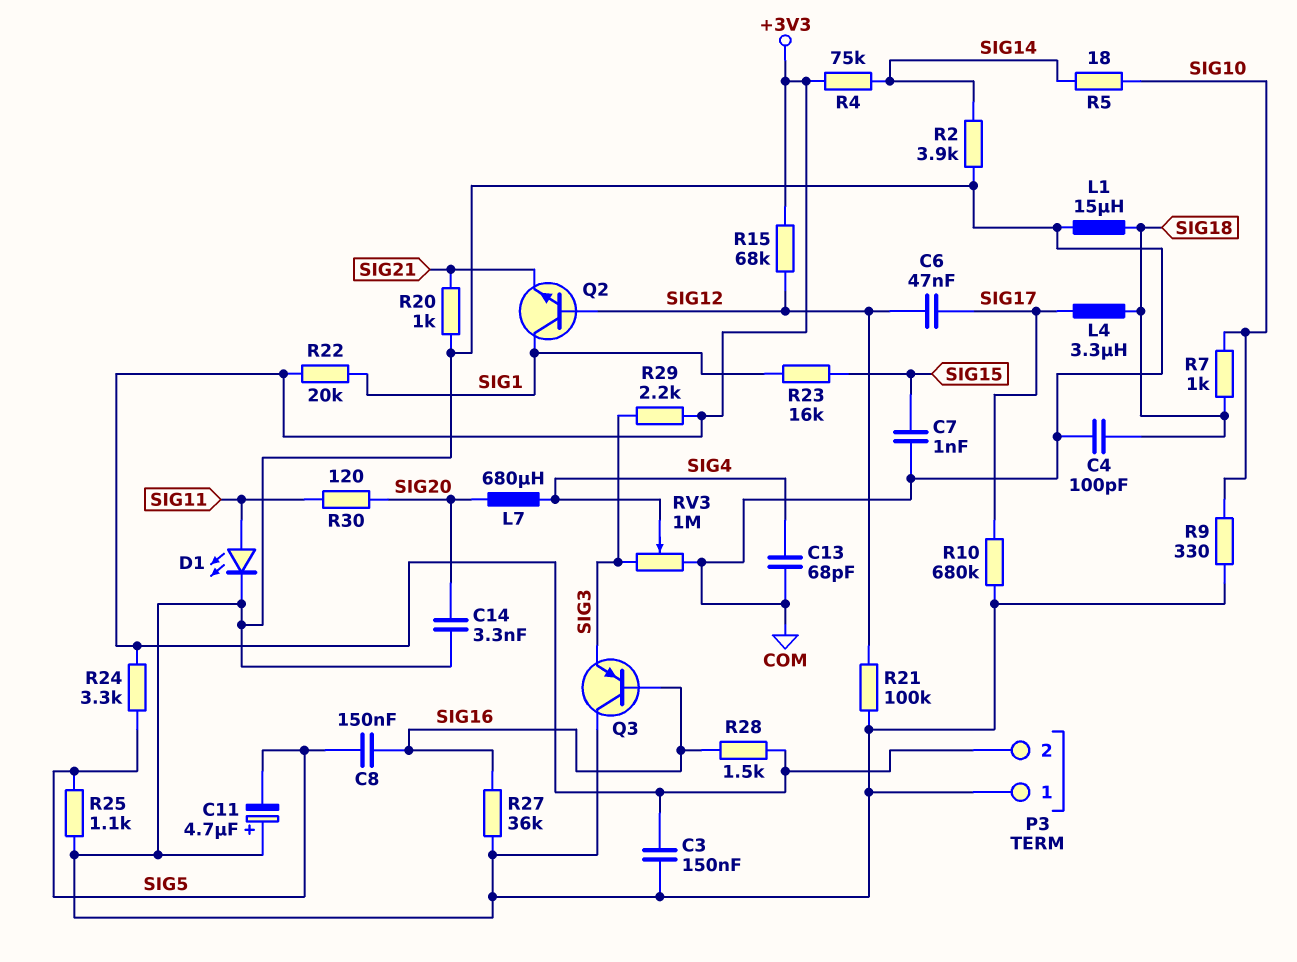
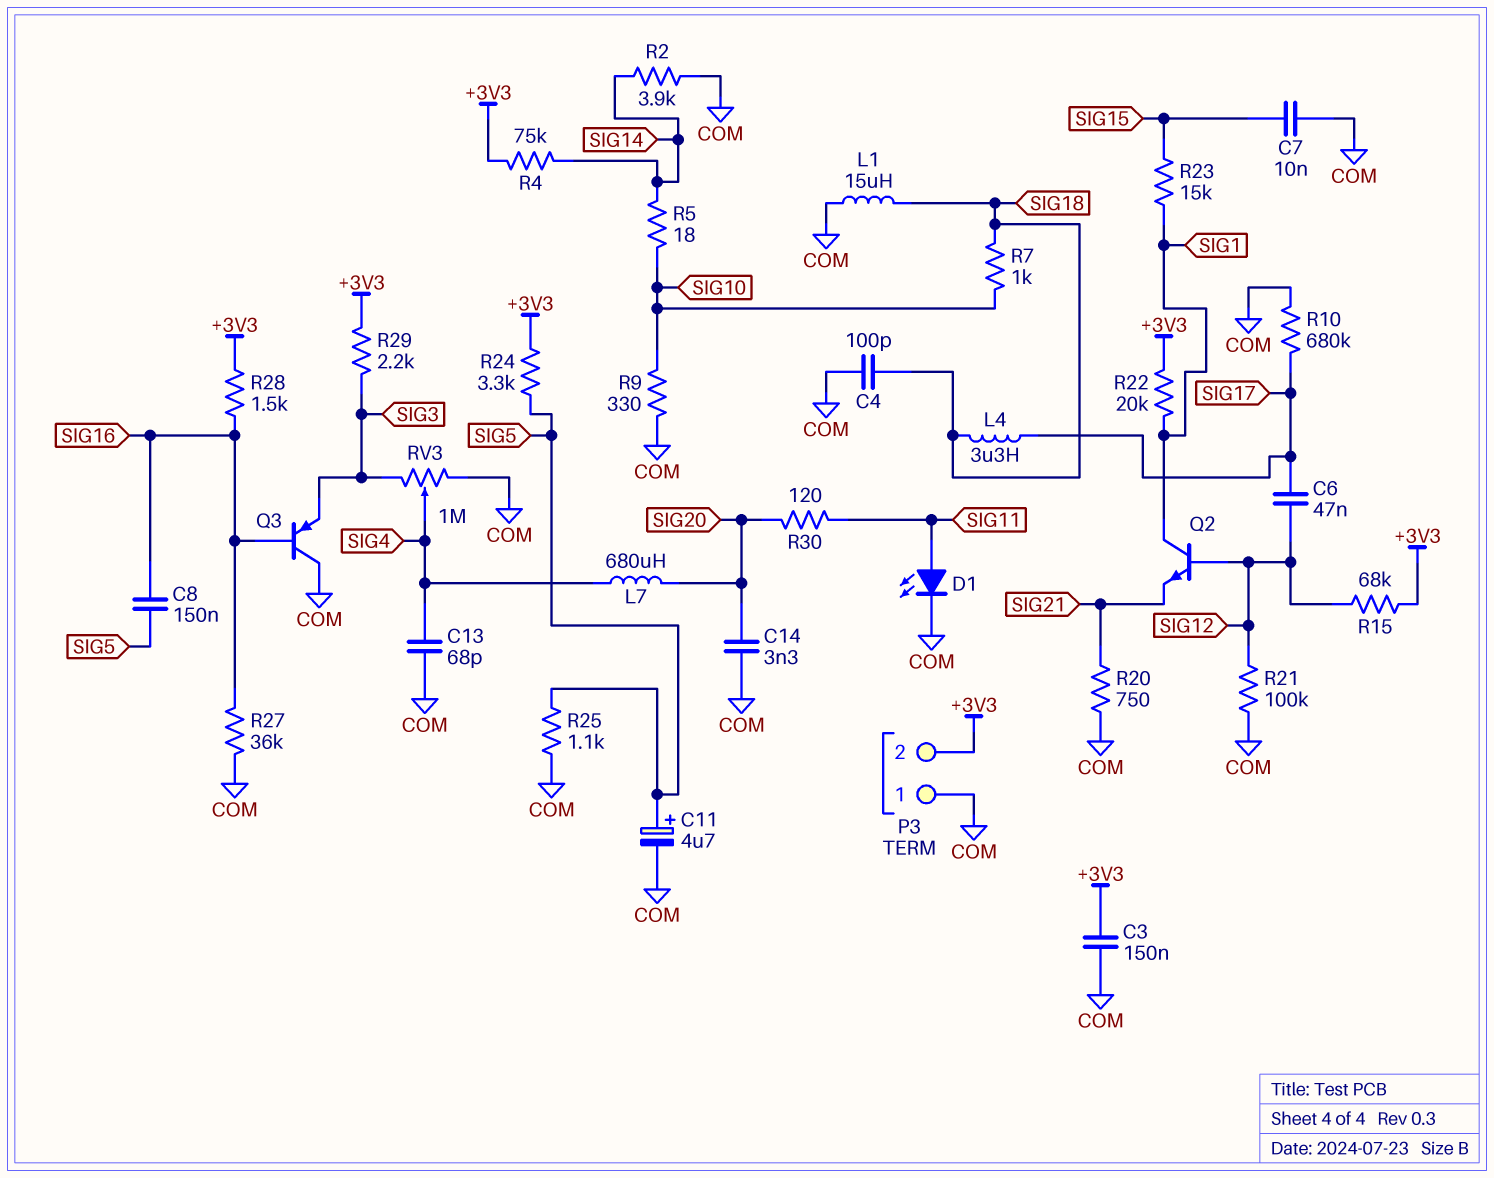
C7: 1nF (COM, SIG15) -> 10nF (COM, SIG15)
C11: 4.7uF (plus COM, minus SIG5) -> 4.7uF (plus SIG5, minus COM)
R20: 1k (COM, SIG21) -> 750 (COM, SIG21)
R23: 16k (SIG1, SIG15) -> 15k (SIG1, SIG15)

